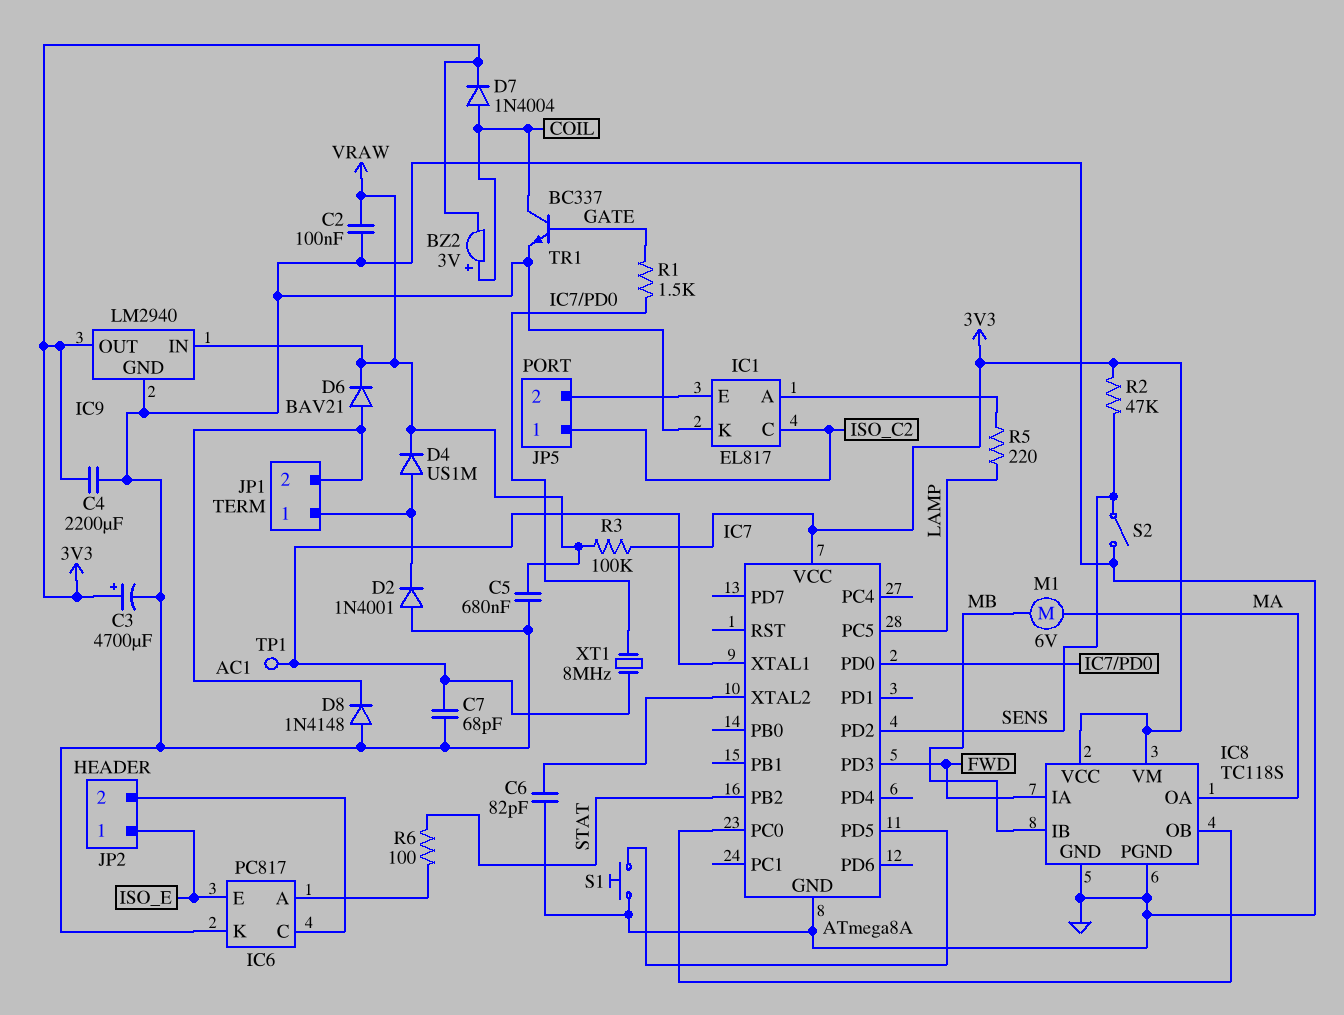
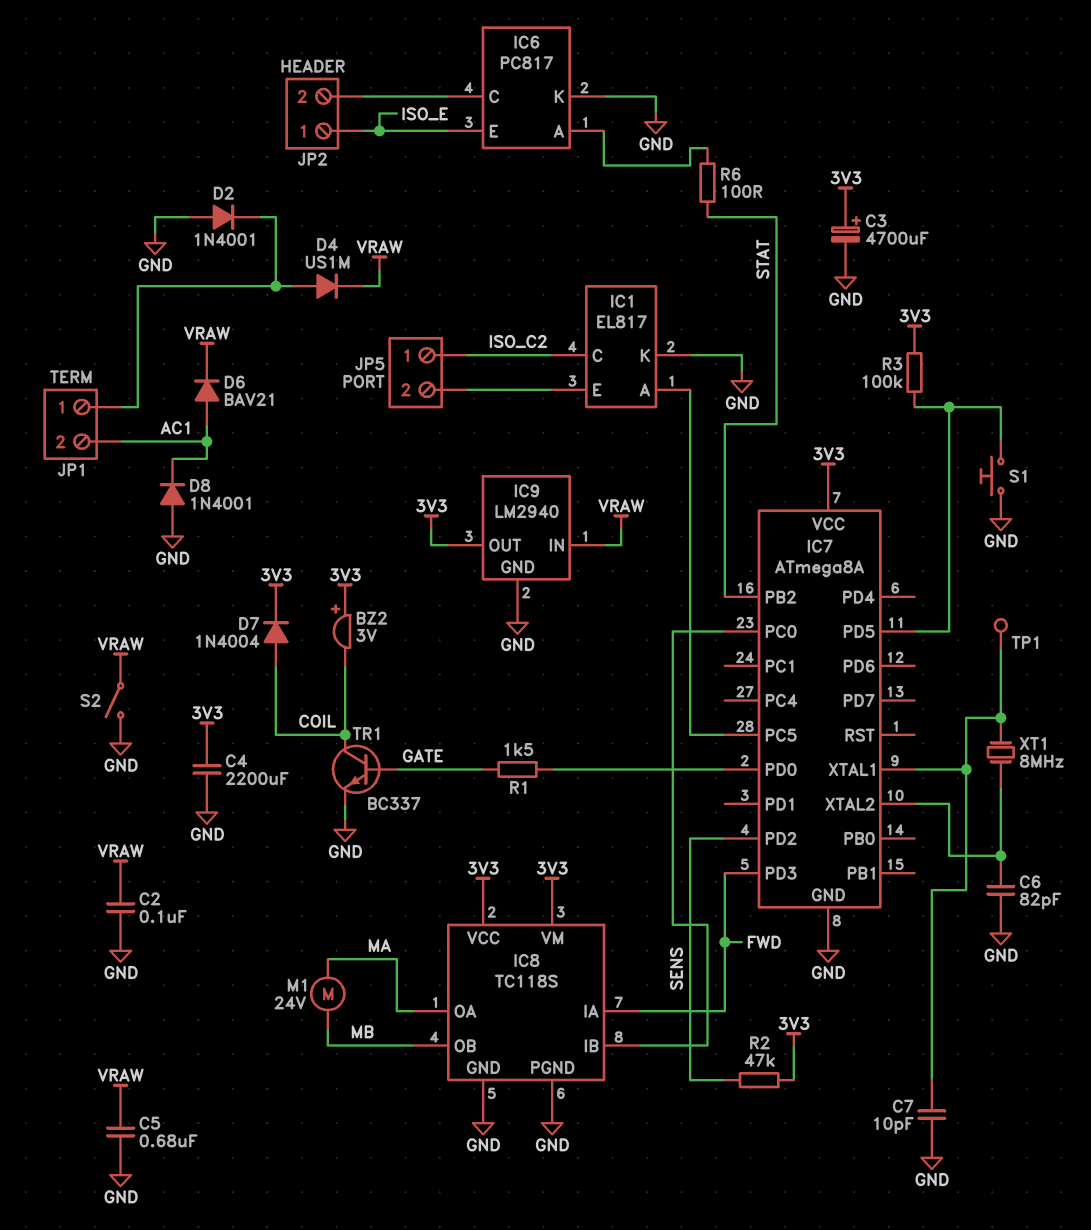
BZ2: buzzer 3V (plus COIL, minus 3V3) -> buzzer 3V (plus 3V3, minus COIL)
C7: 68pF (GND, IC7/XTAL1) -> 10pF (GND, IC7/XTAL1)
D8: diode 1N4148 (A GND, K AC1) -> diode 1N4001 (A GND, K AC1)
IC7 pin PC5: LAMP -> IC1/A
IC8 pin IB: MB -> IC7/PC0
IC8 pin OB: IC7/PC0 -> MB
M1: motor 6V (MA, MB) -> motor 24V (MA, MB)
R3: 100k (3V3, VRAW) -> 100k (3V3, IC7/PD5)
R5: 220 (IC1/A, LAMP) -> none
S2: switch (GND, SENS) -> switch (GND, VRAW)
XT1: 8MHz (IC7/PD0, IC7/XTAL1) -> 8MHz (IC7/XTAL1, IC7/XTAL2)

